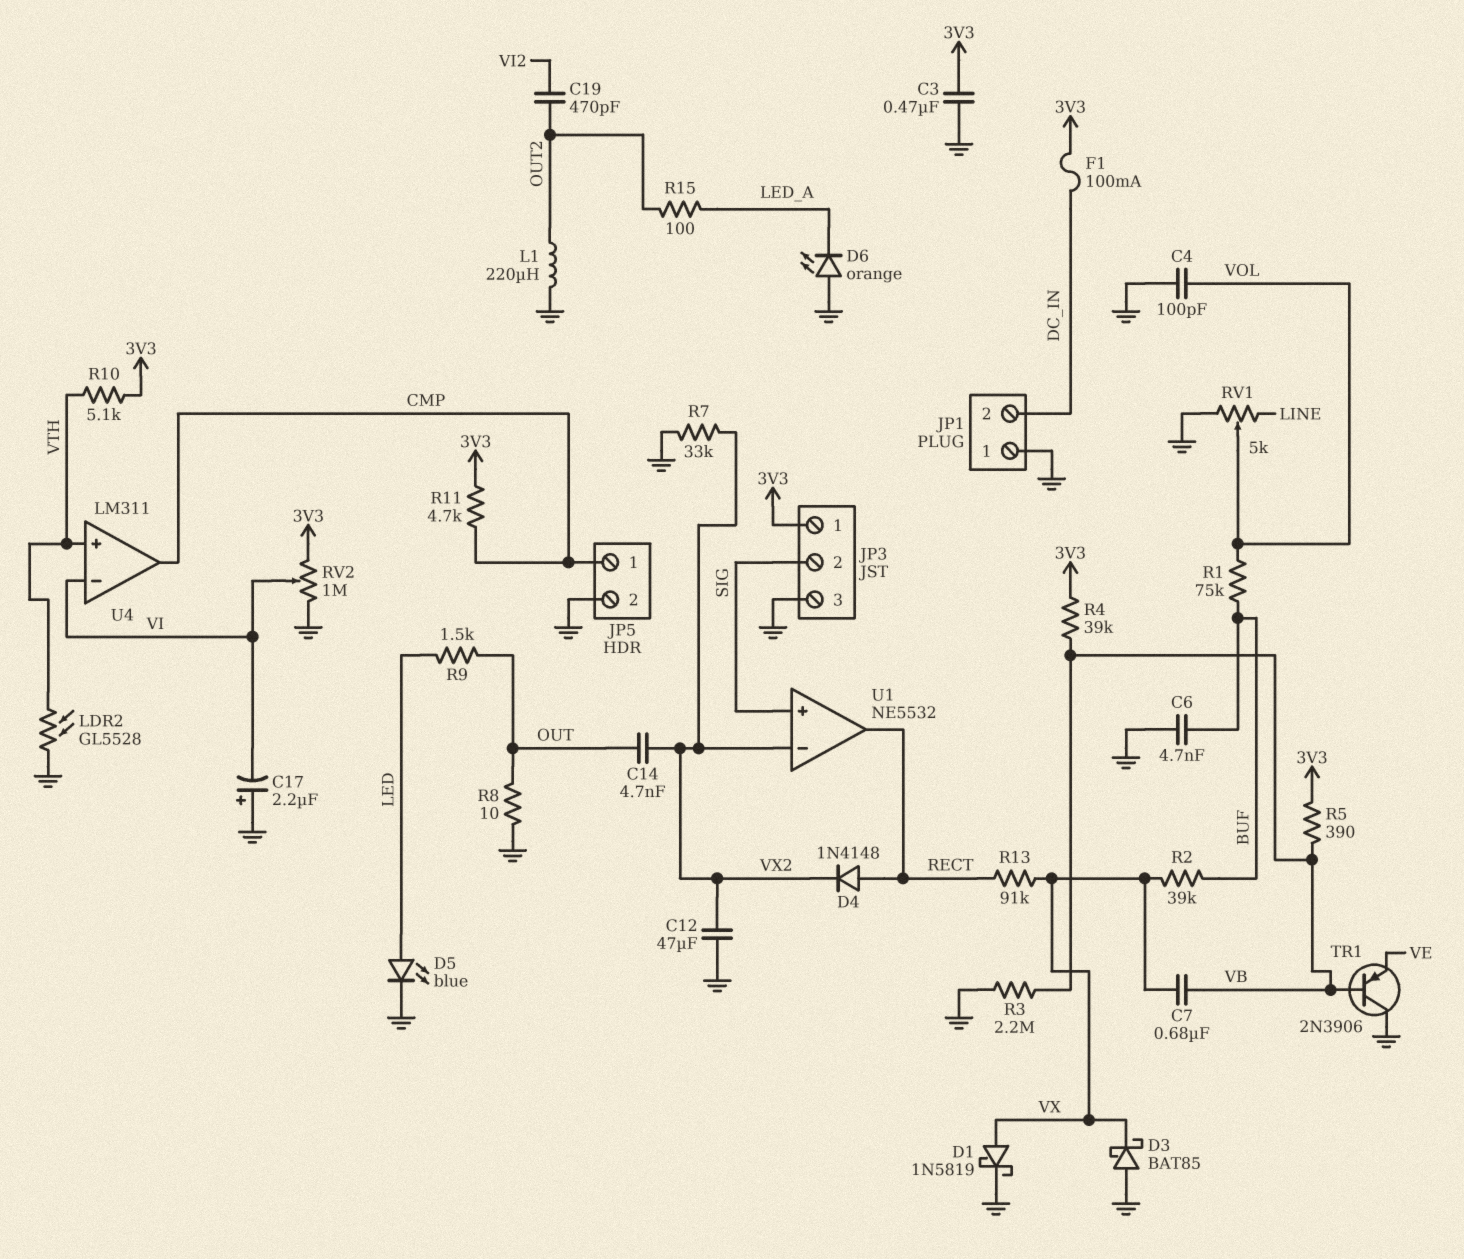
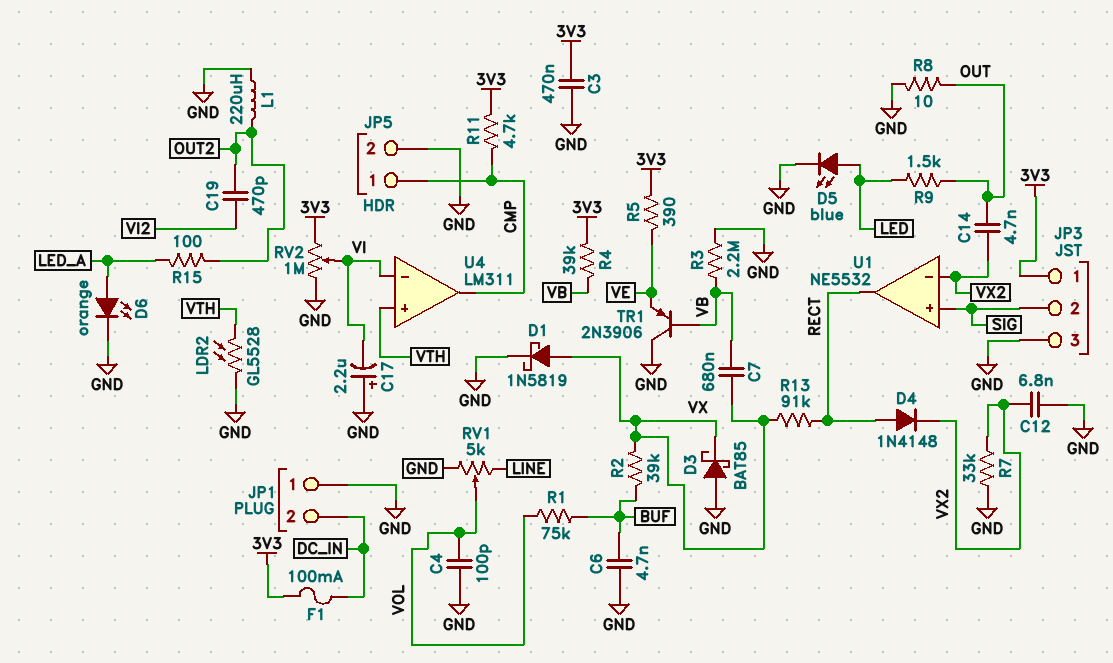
C12: 47uF (GND, VX2) -> 6.8nF (GND, VX2)
D6: LED orange (A GND, K LED_A) -> LED orange (A LED_A, K GND)
R5: 390 (3V3, VB) -> 390 (3V3, VE)
R10: 5.1k (3V3, VTH) -> none

